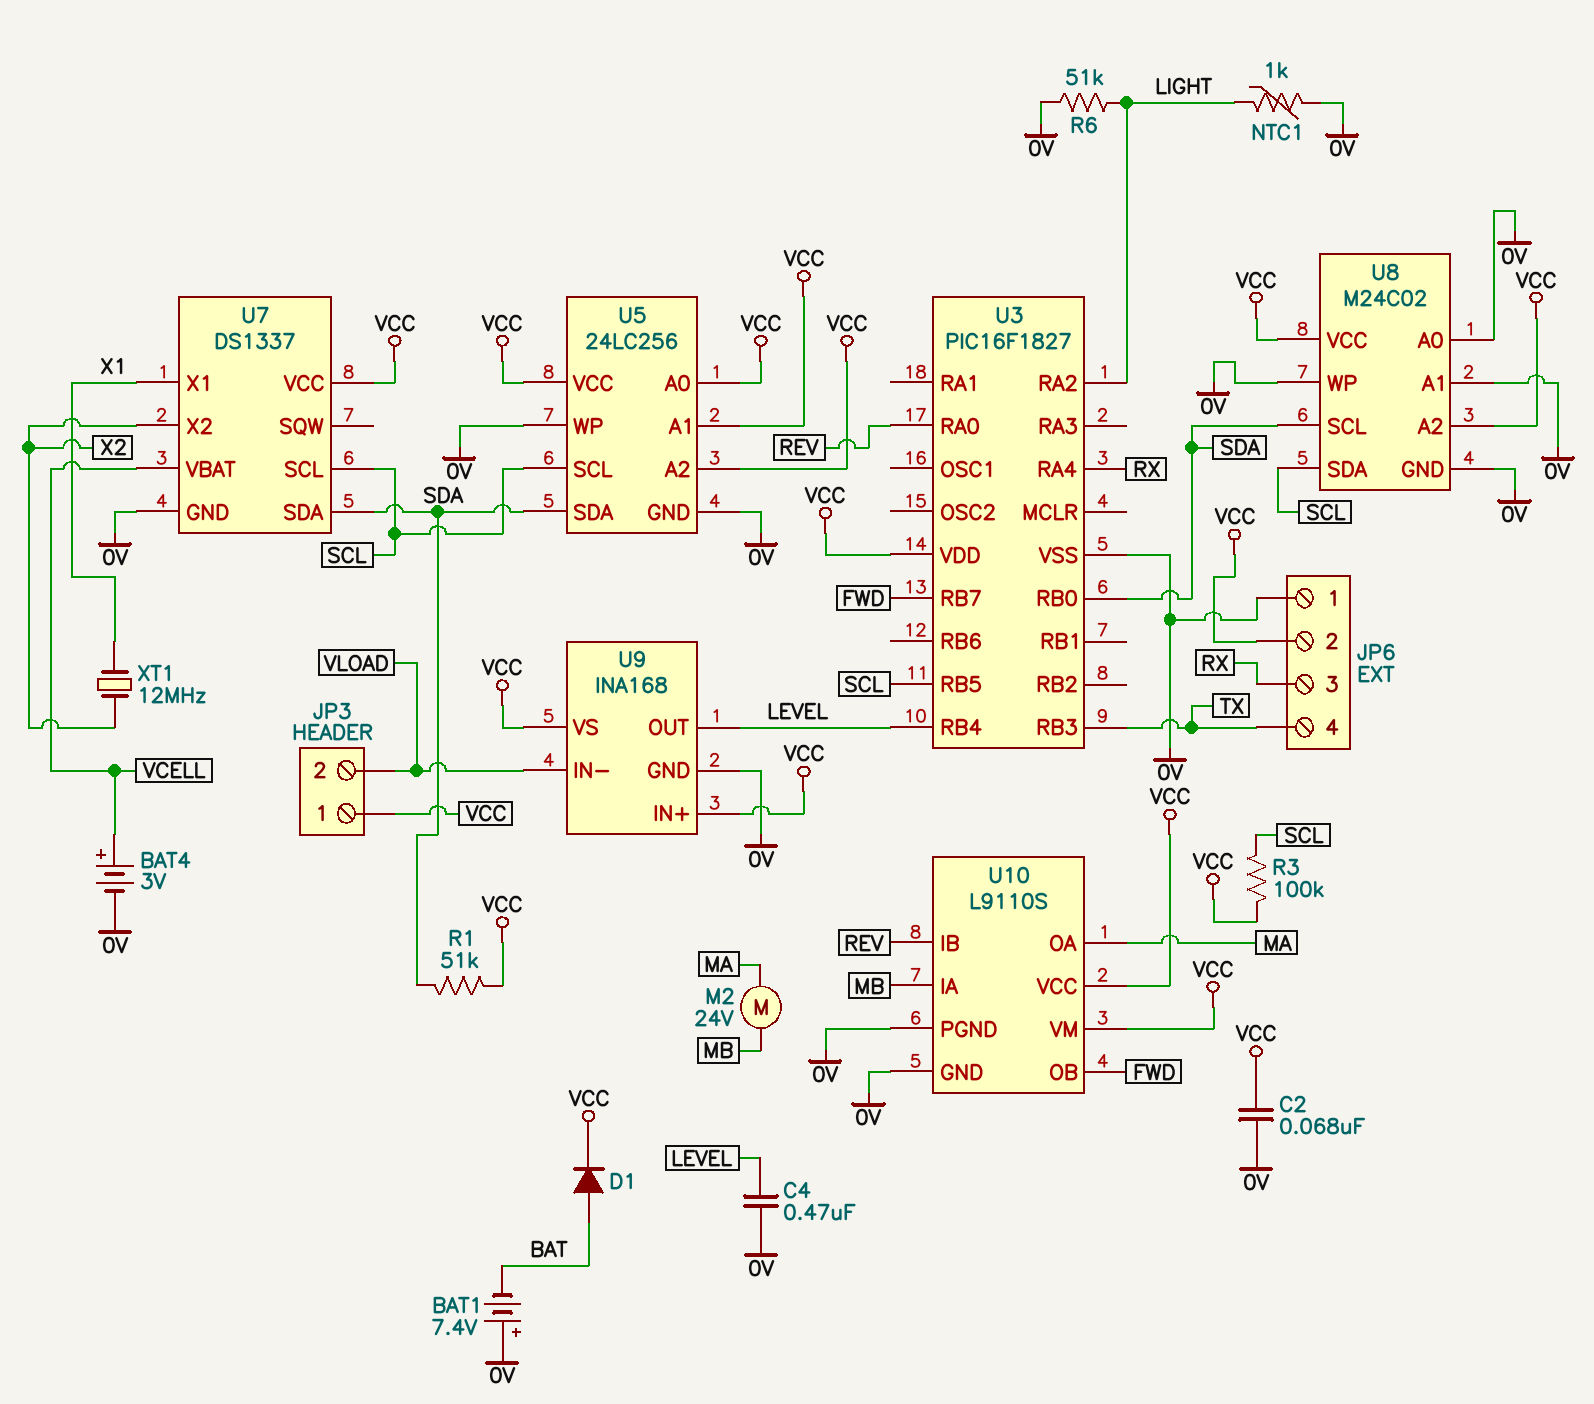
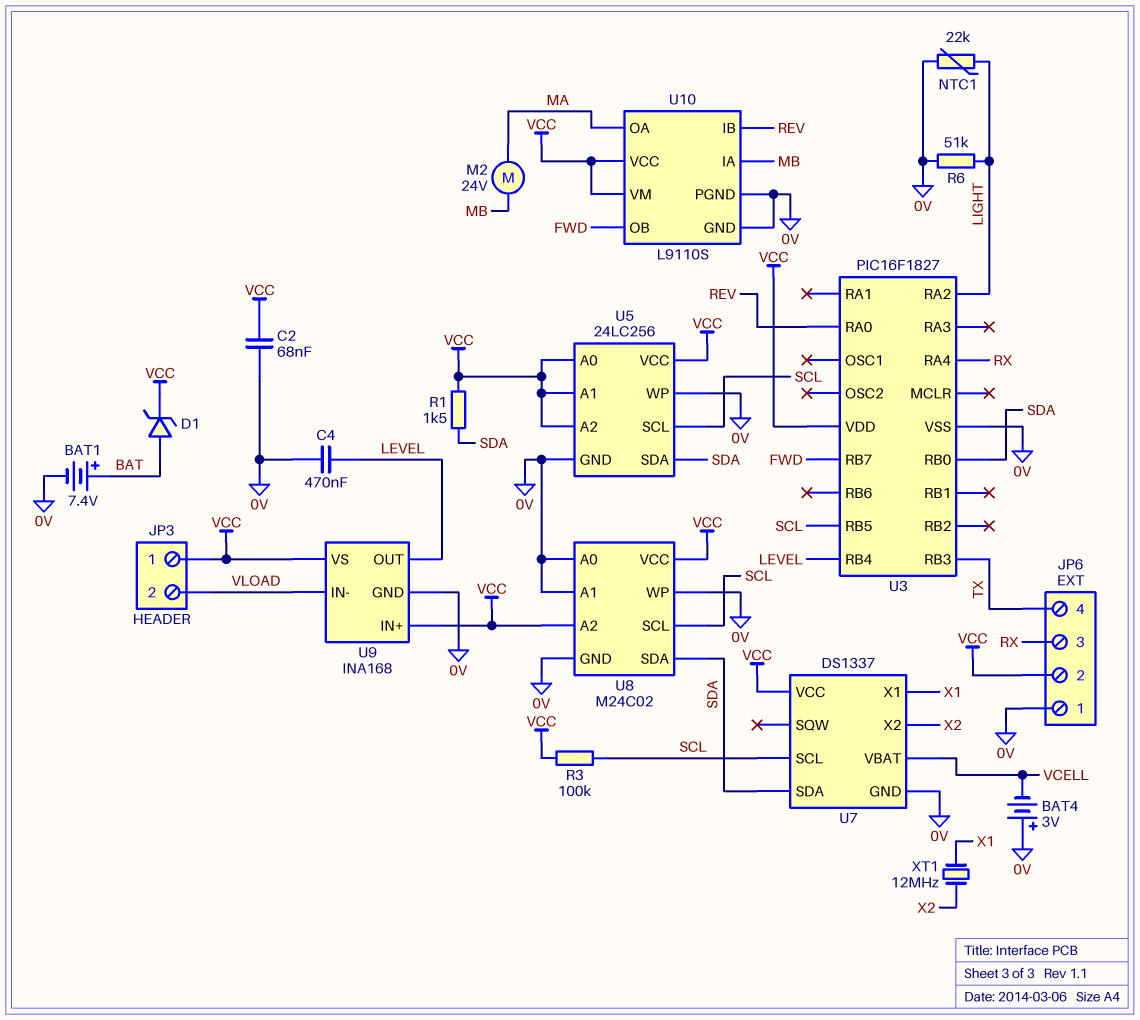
BAT1: 7.4V (plus 0V, minus BAT) -> 7.4V (plus BAT, minus 0V)
BAT4: 3V (plus VCELL, minus 0V) -> 3V (plus 0V, minus VCELL)
D1: diode (A BAT, K VCC) -> zener (A BAT, K VCC)
NTC1: 1k (0V, LIGHT) -> 22k (0V, LIGHT)
R1: 51k (SDA, VCC) -> 1.5k (SDA, VCC)
U8 pin SCL: SDA -> SCL
U8 pin SDA: SCL -> SDA

